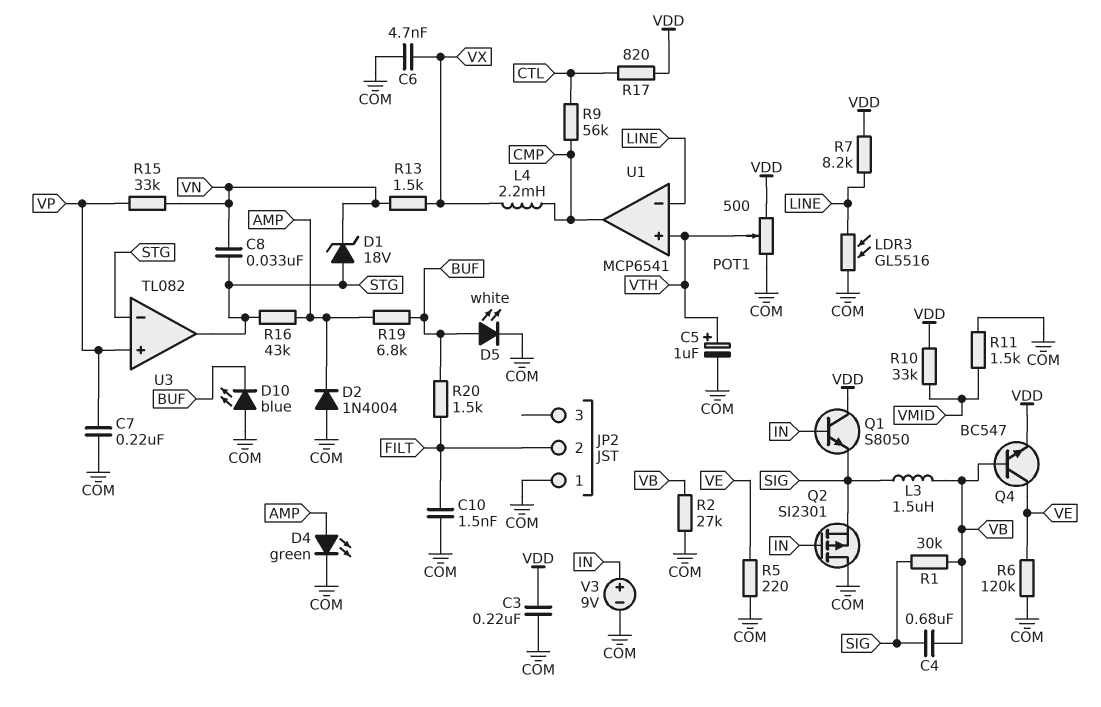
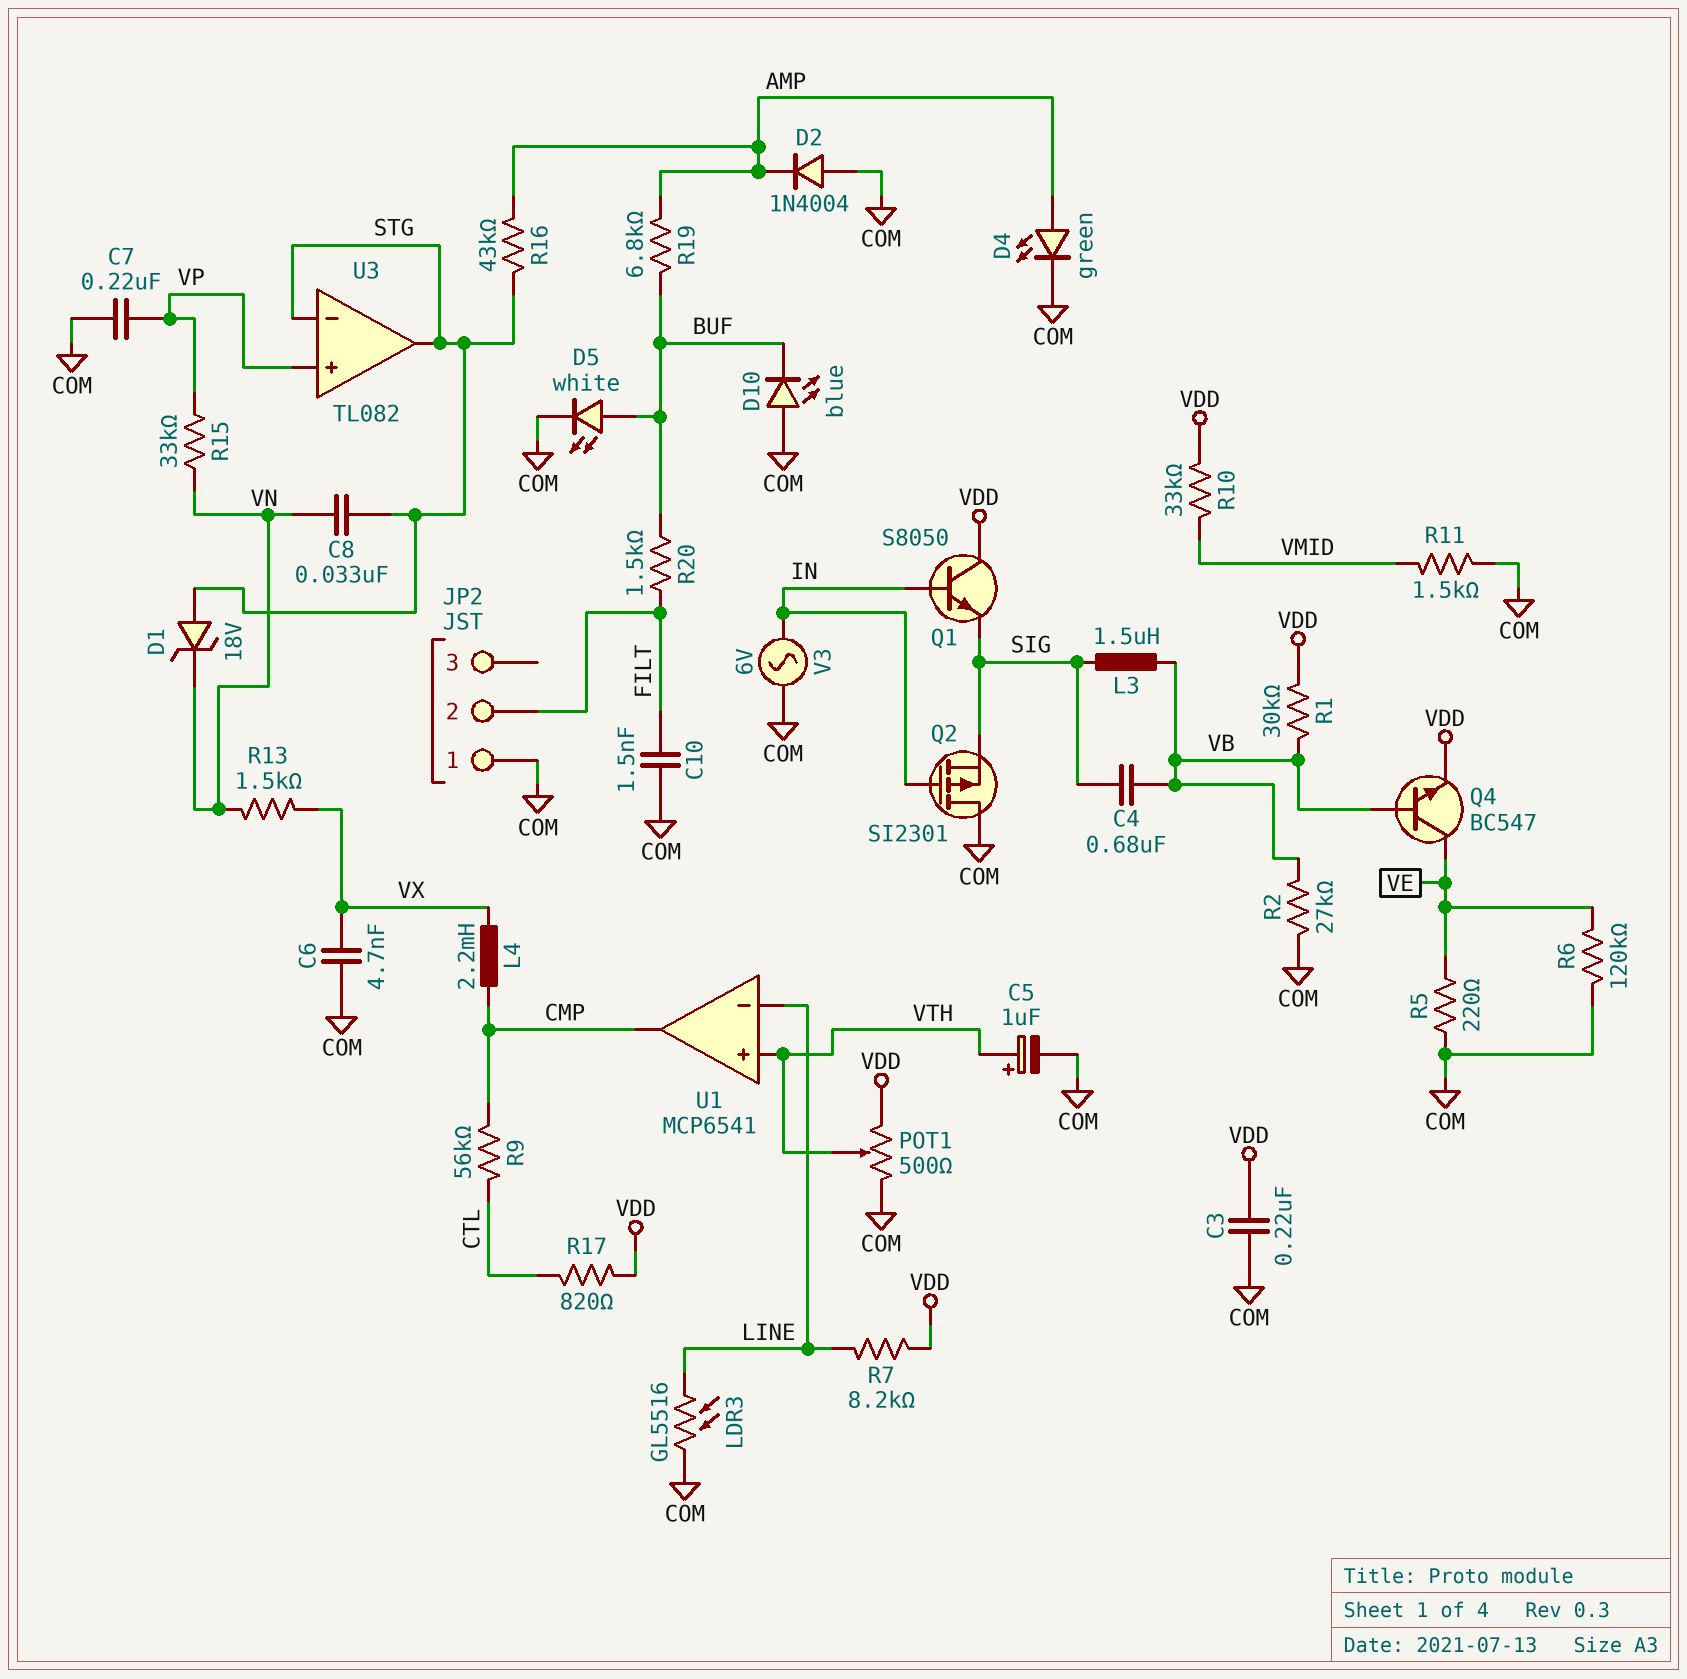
R1: 30k (SIG, VB) -> 30k (VB, VDD)
V3: 9V (plus IN, minus COM) -> AC 6V (COM, IN)

